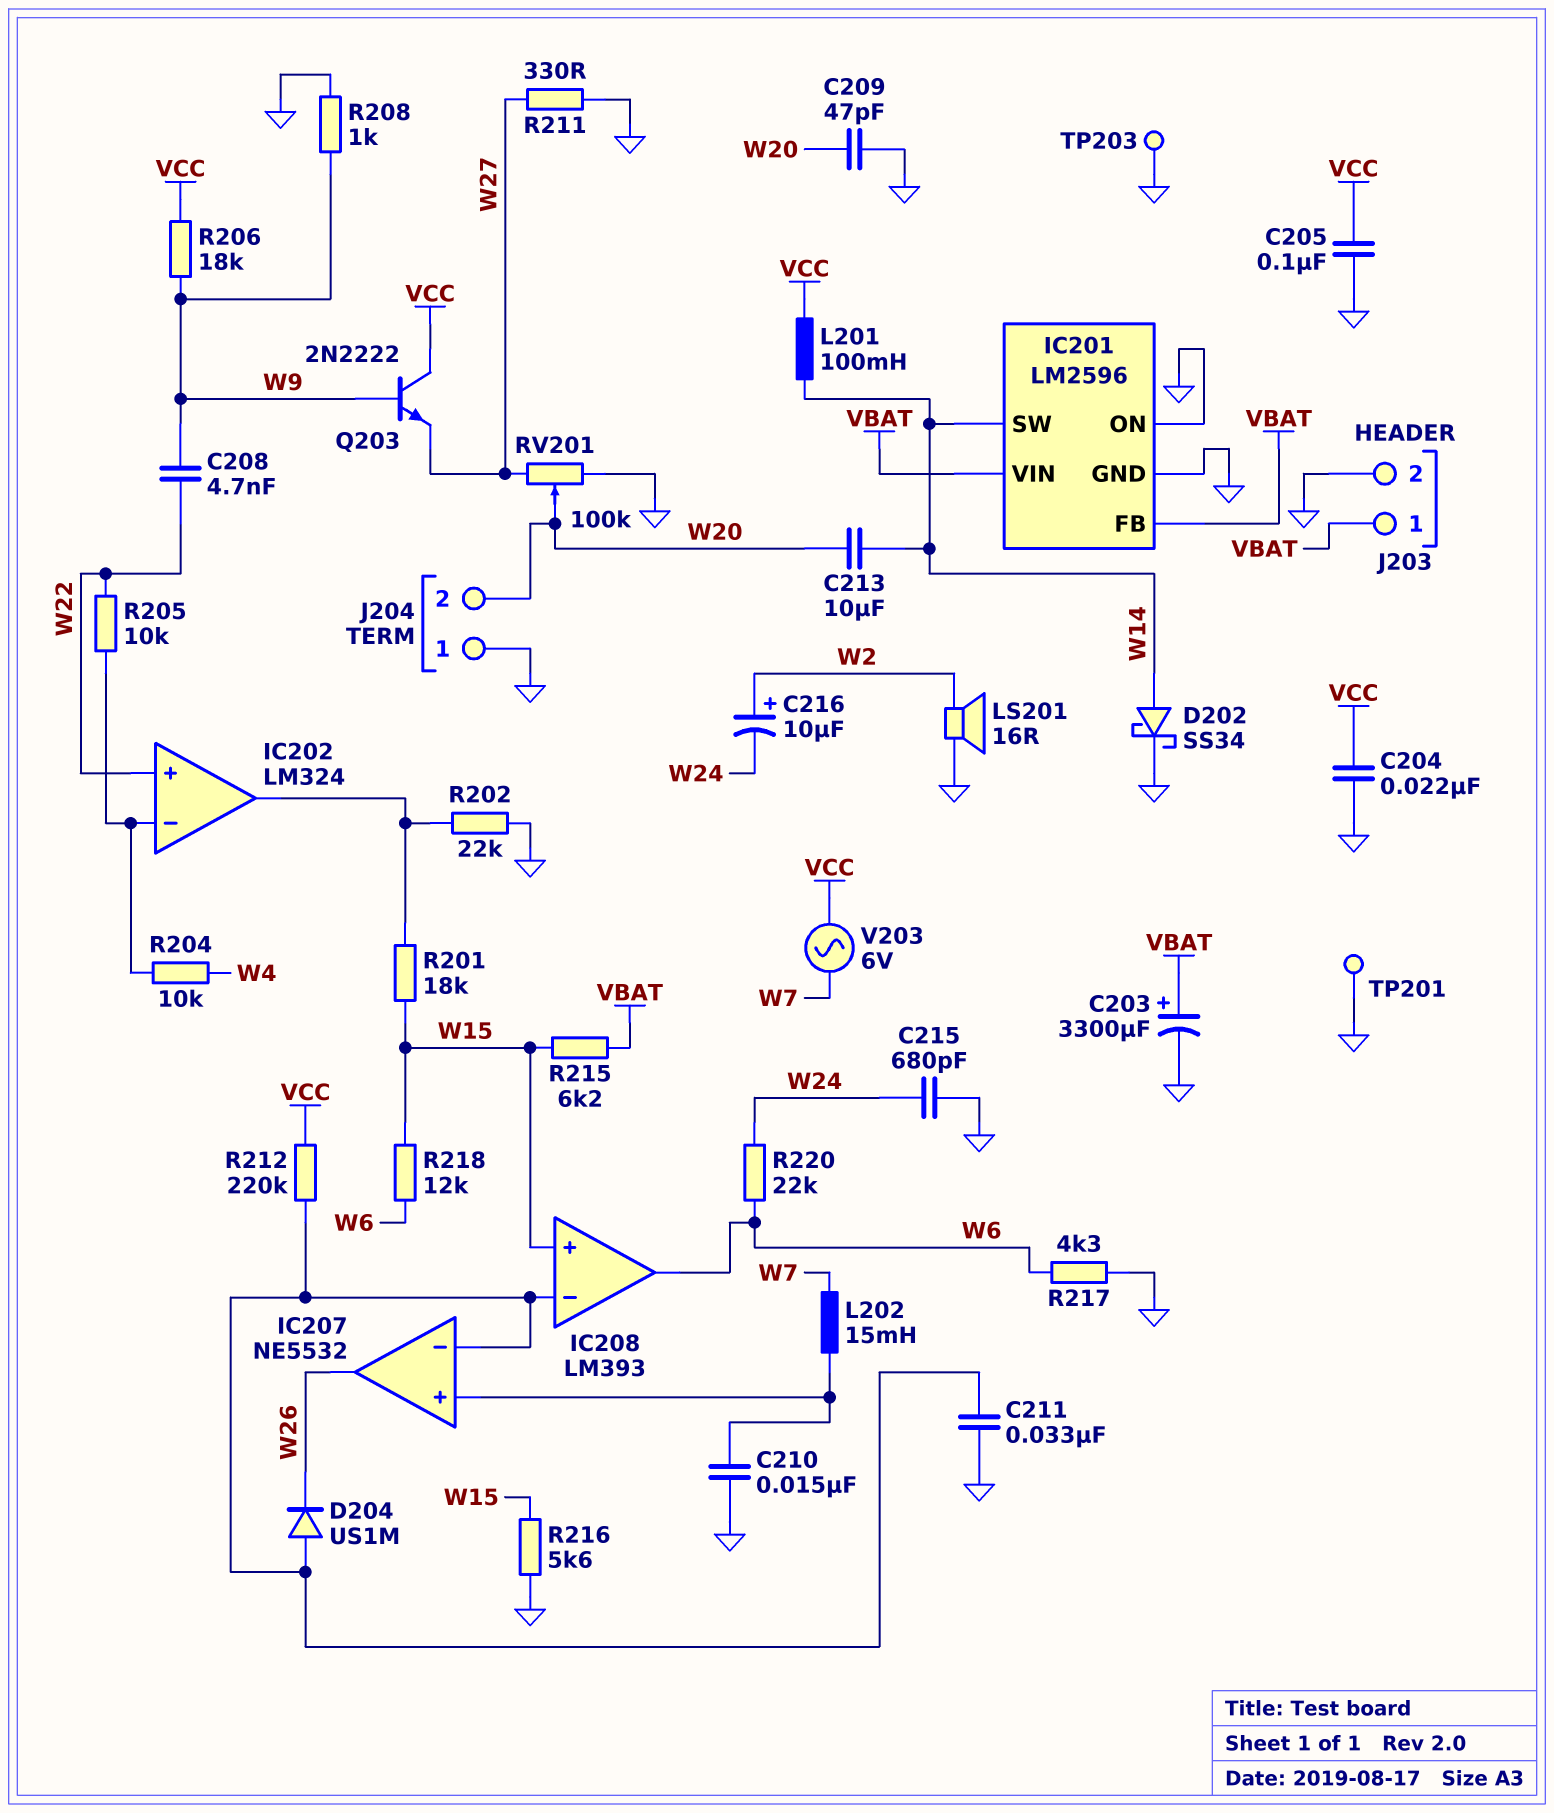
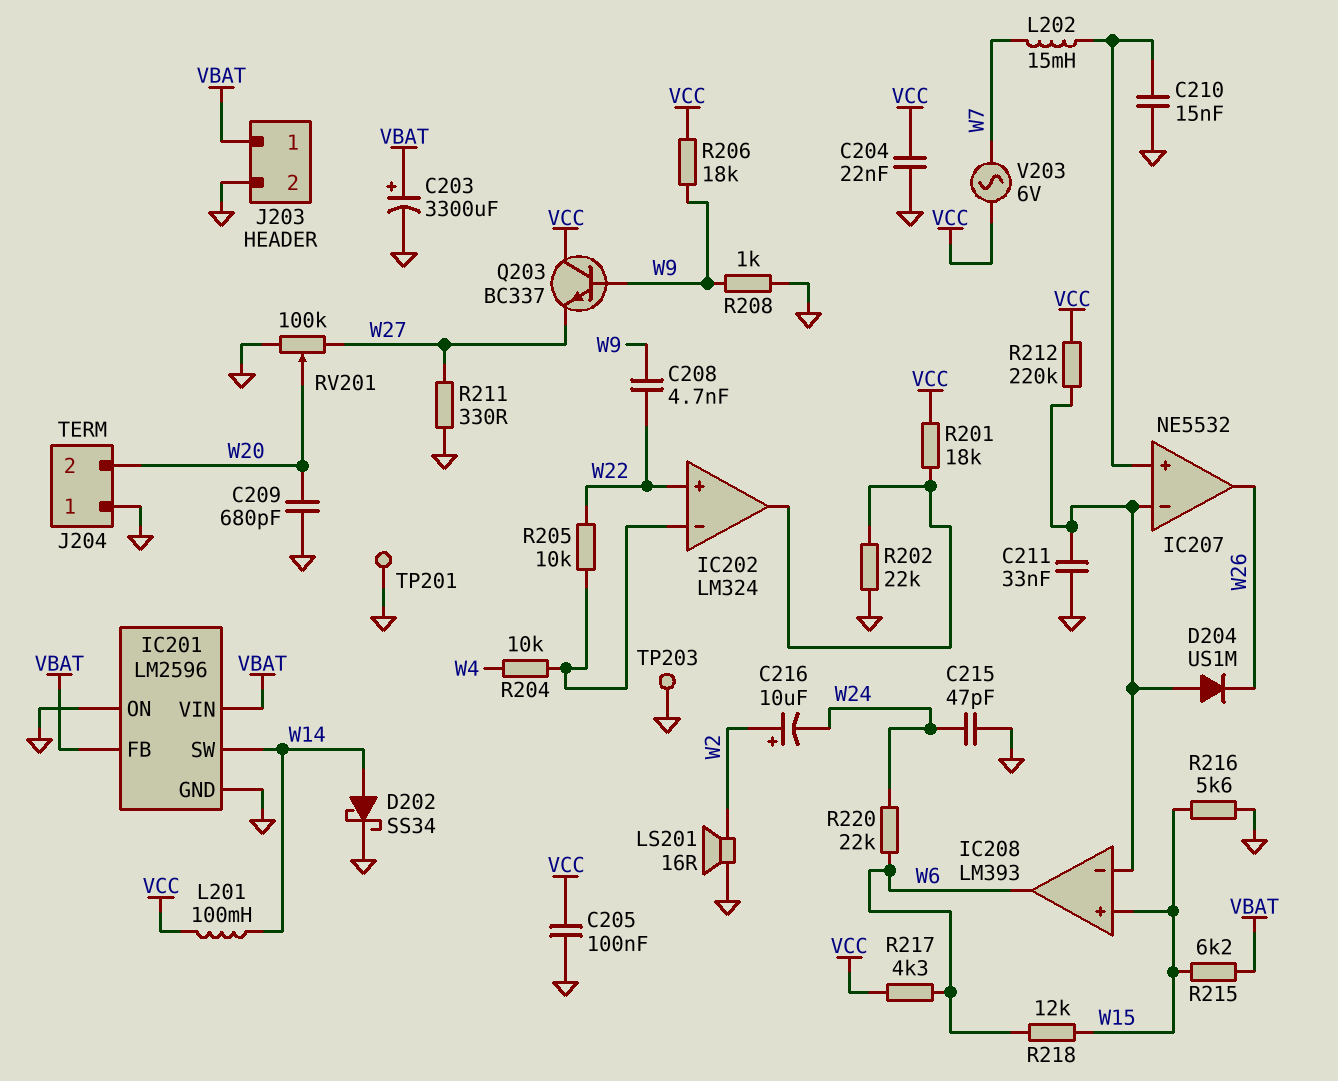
C209: 47pF (GND, W20) -> 680pF (GND, W20)
C213: 10uF (W14, W20) -> none
C215: 680pF (GND, W24) -> 47pF (GND, W24)
Q203: NPN 2N2222 (B W9, C VCC, E W27) -> NPN BC337 (B W9, C VCC, E W27)
R201: 18k (IC202/out, W15) -> 18k (IC202/out, VCC)
R217: 4.3k (GND, W6) -> 4.3k (VCC, W6)

